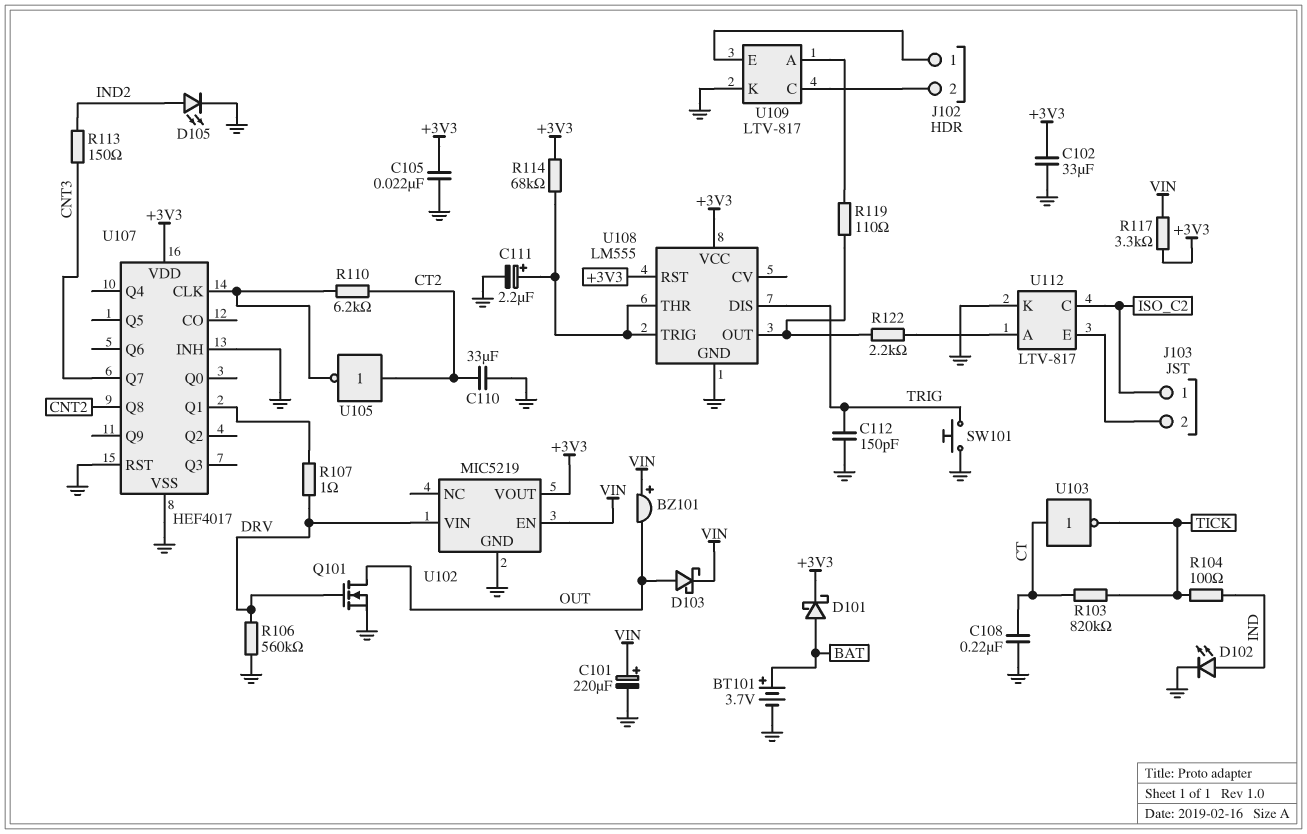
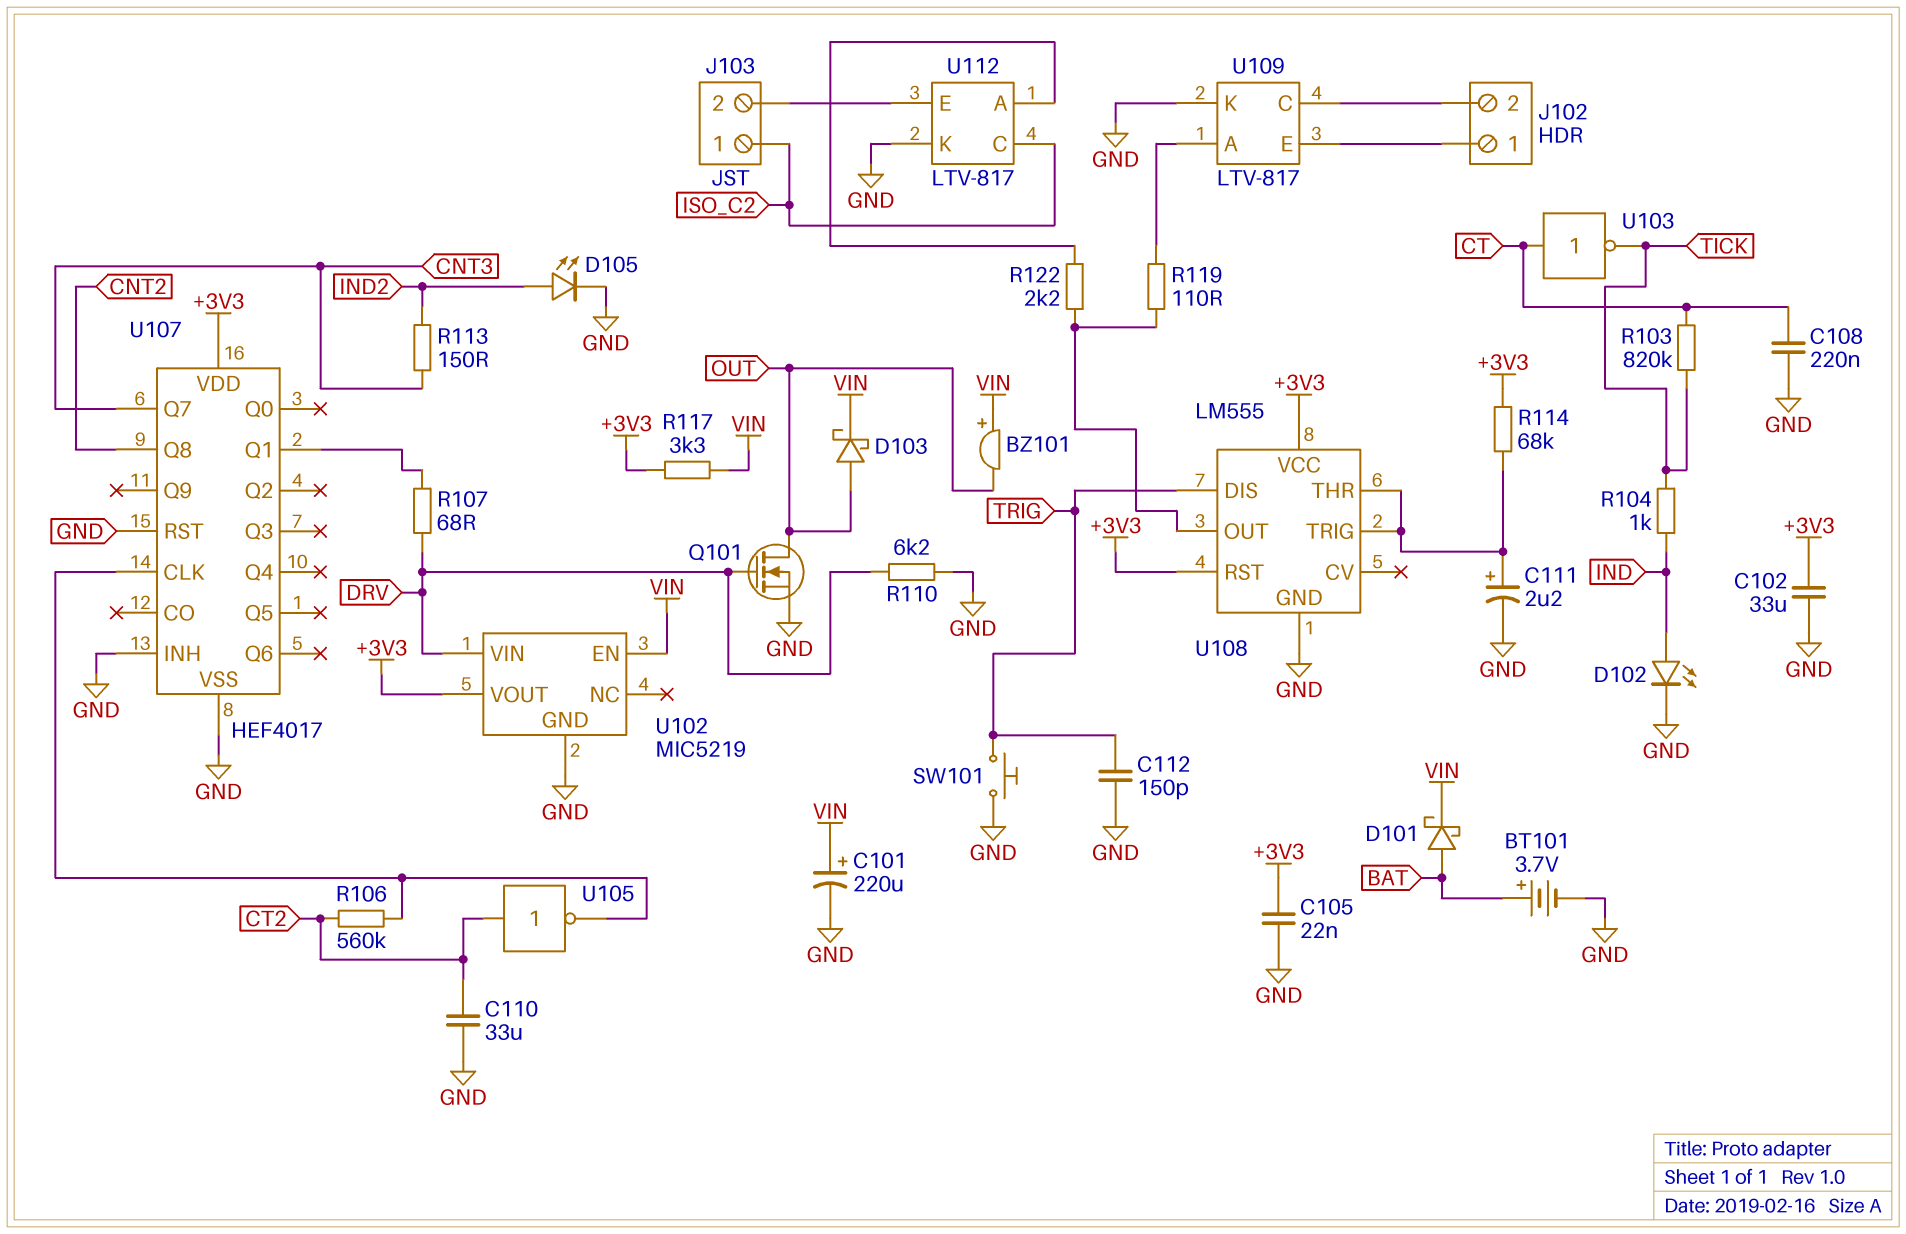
D101: schottky (A BAT, K +3V3) -> schottky (A BAT, K VIN)
R104: 100 (IND, TICK) -> 1k (IND, TICK)
R106: 560k (DRV, GND) -> 560k (CT2, U107/CLK)
R107: 1 (DRV, U107/Q1) -> 68 (DRV, U107/Q1)
R110: 6.2k (CT2, U107/CLK) -> 6.2k (DRV, GND)

